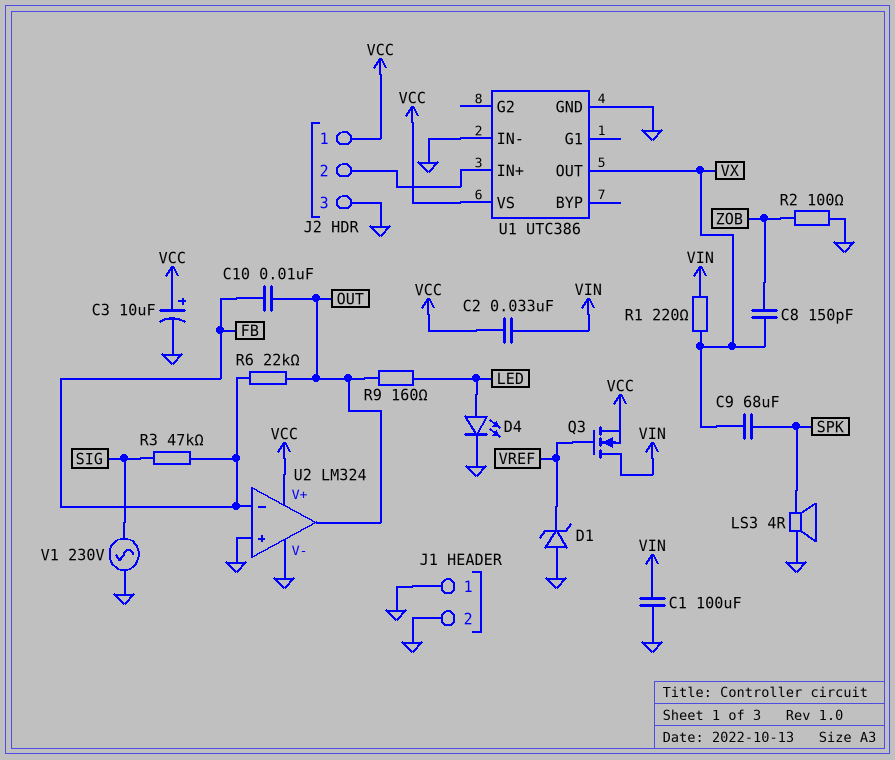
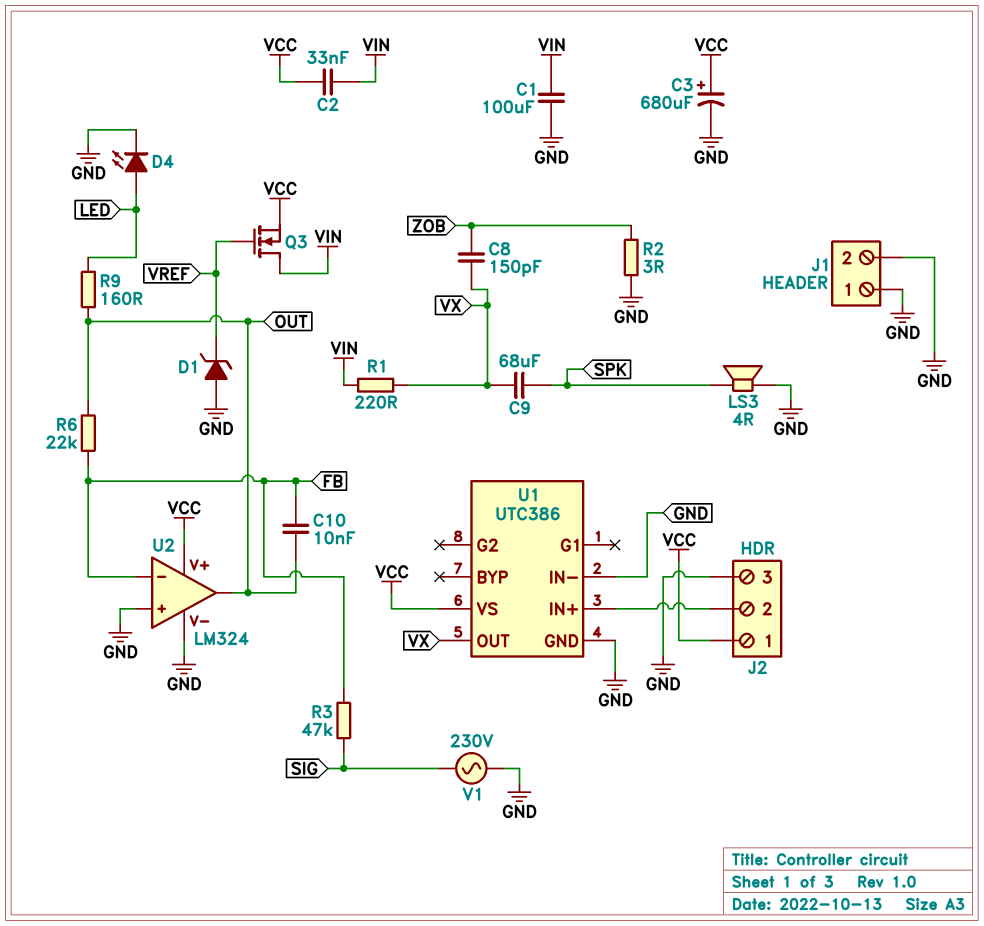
C3: 10uF (plus VCC, minus GND) -> 680uF (plus VCC, minus GND)
R2: 100 (GND, ZOB) -> 3 (GND, ZOB)

